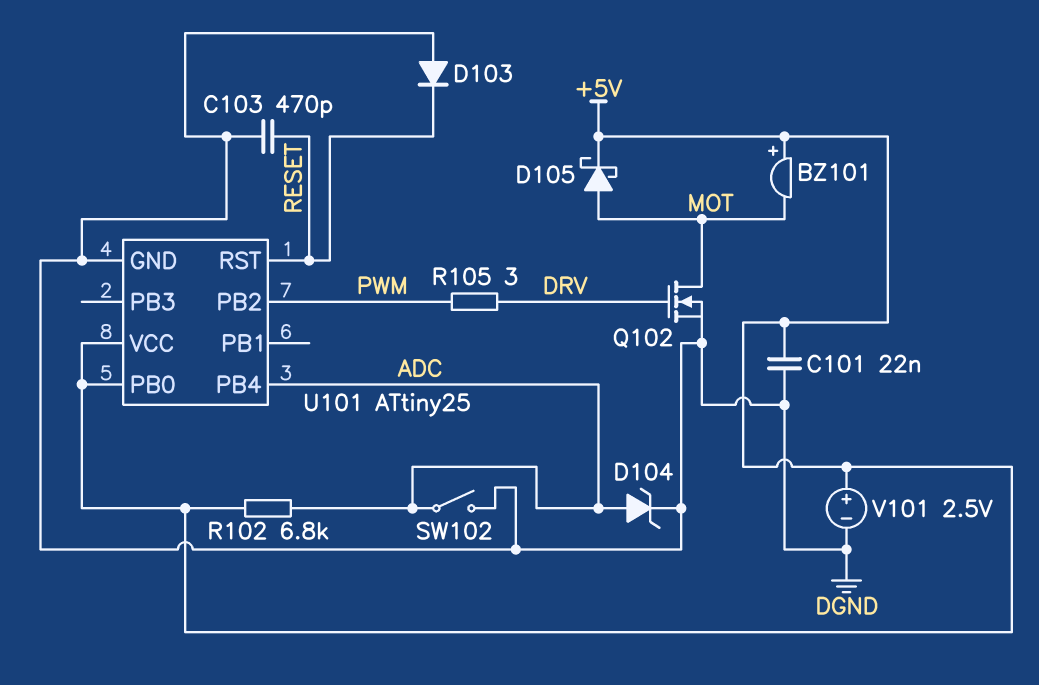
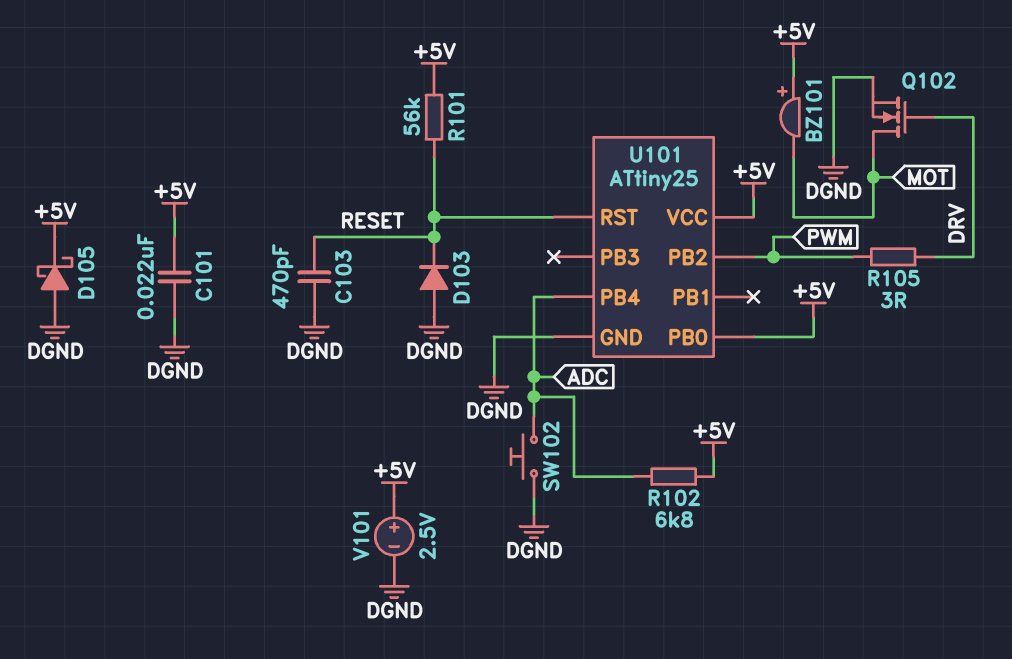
D104: zener (A ADC, K DGND) -> none
D105: schottky (A MOT, K +5V) -> schottky (A DGND, K +5V)
R101: none -> 56k (+5V, RESET)
SW102: switch (ADC, DGND) -> button (ADC, DGND)

